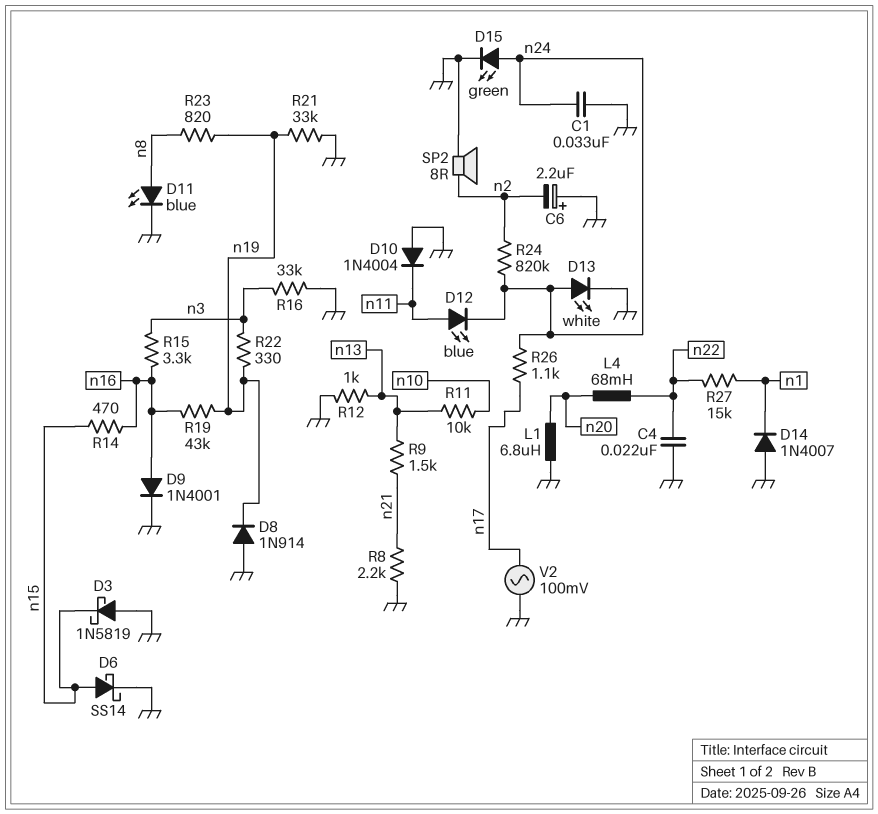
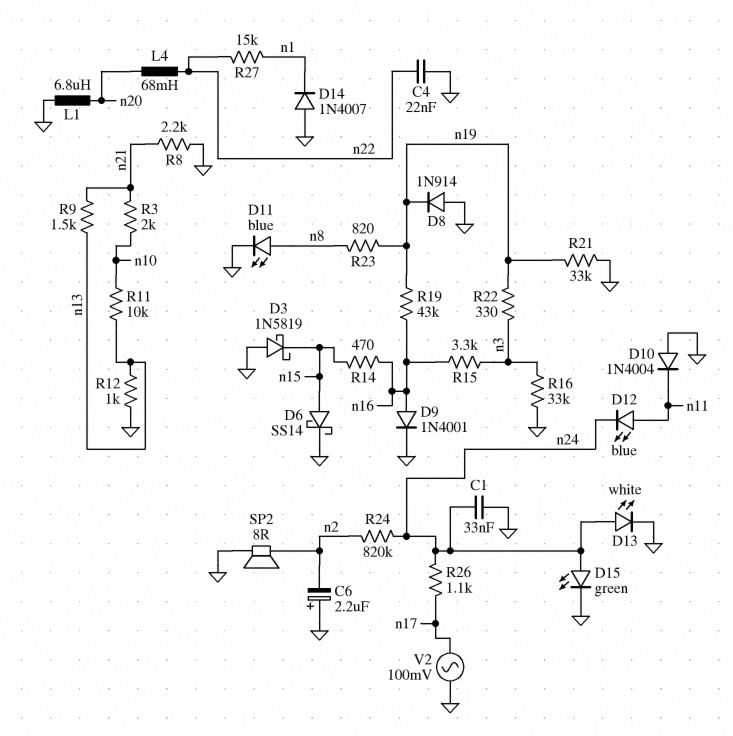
R3: none -> 2k (n10, n21)

